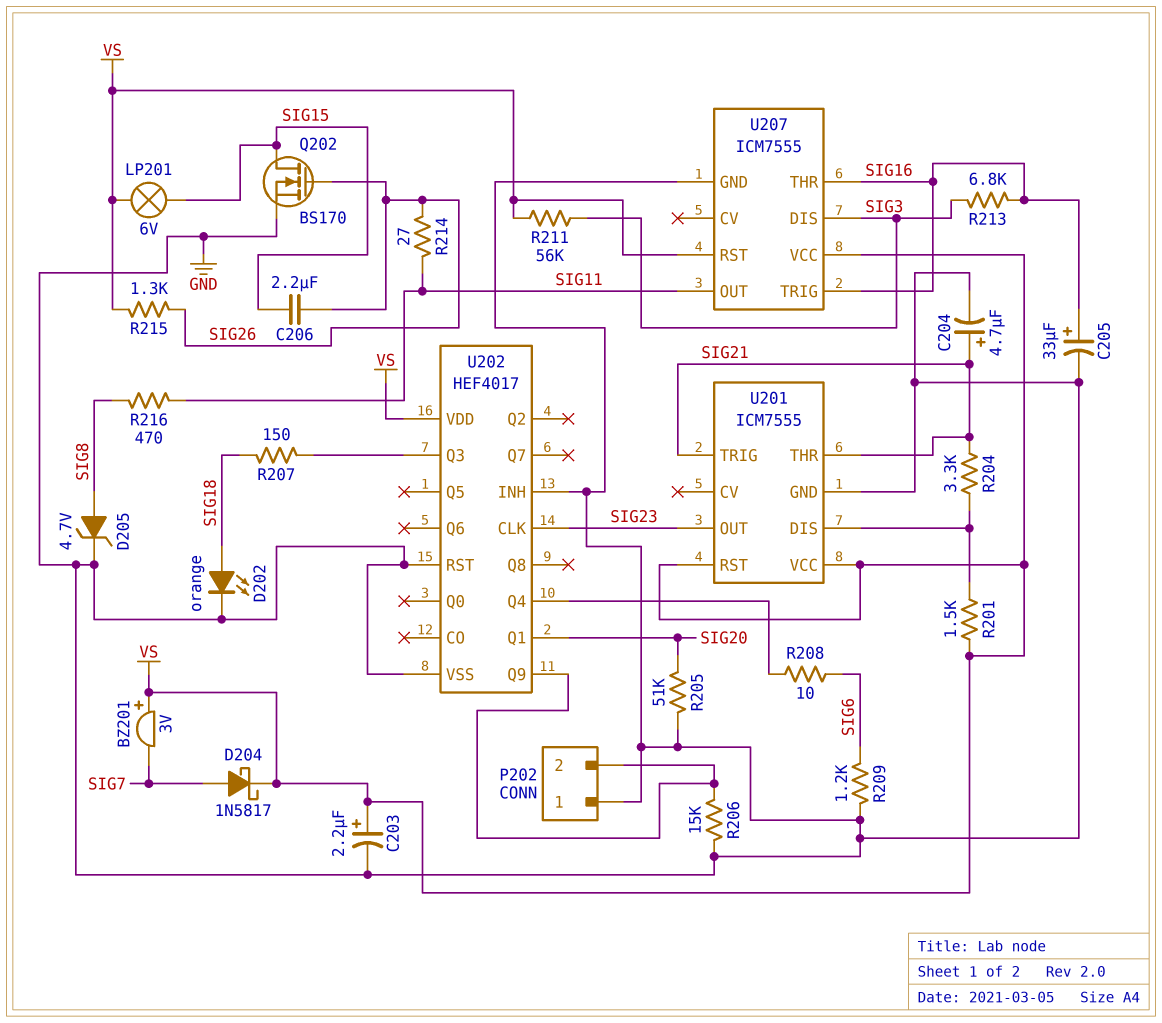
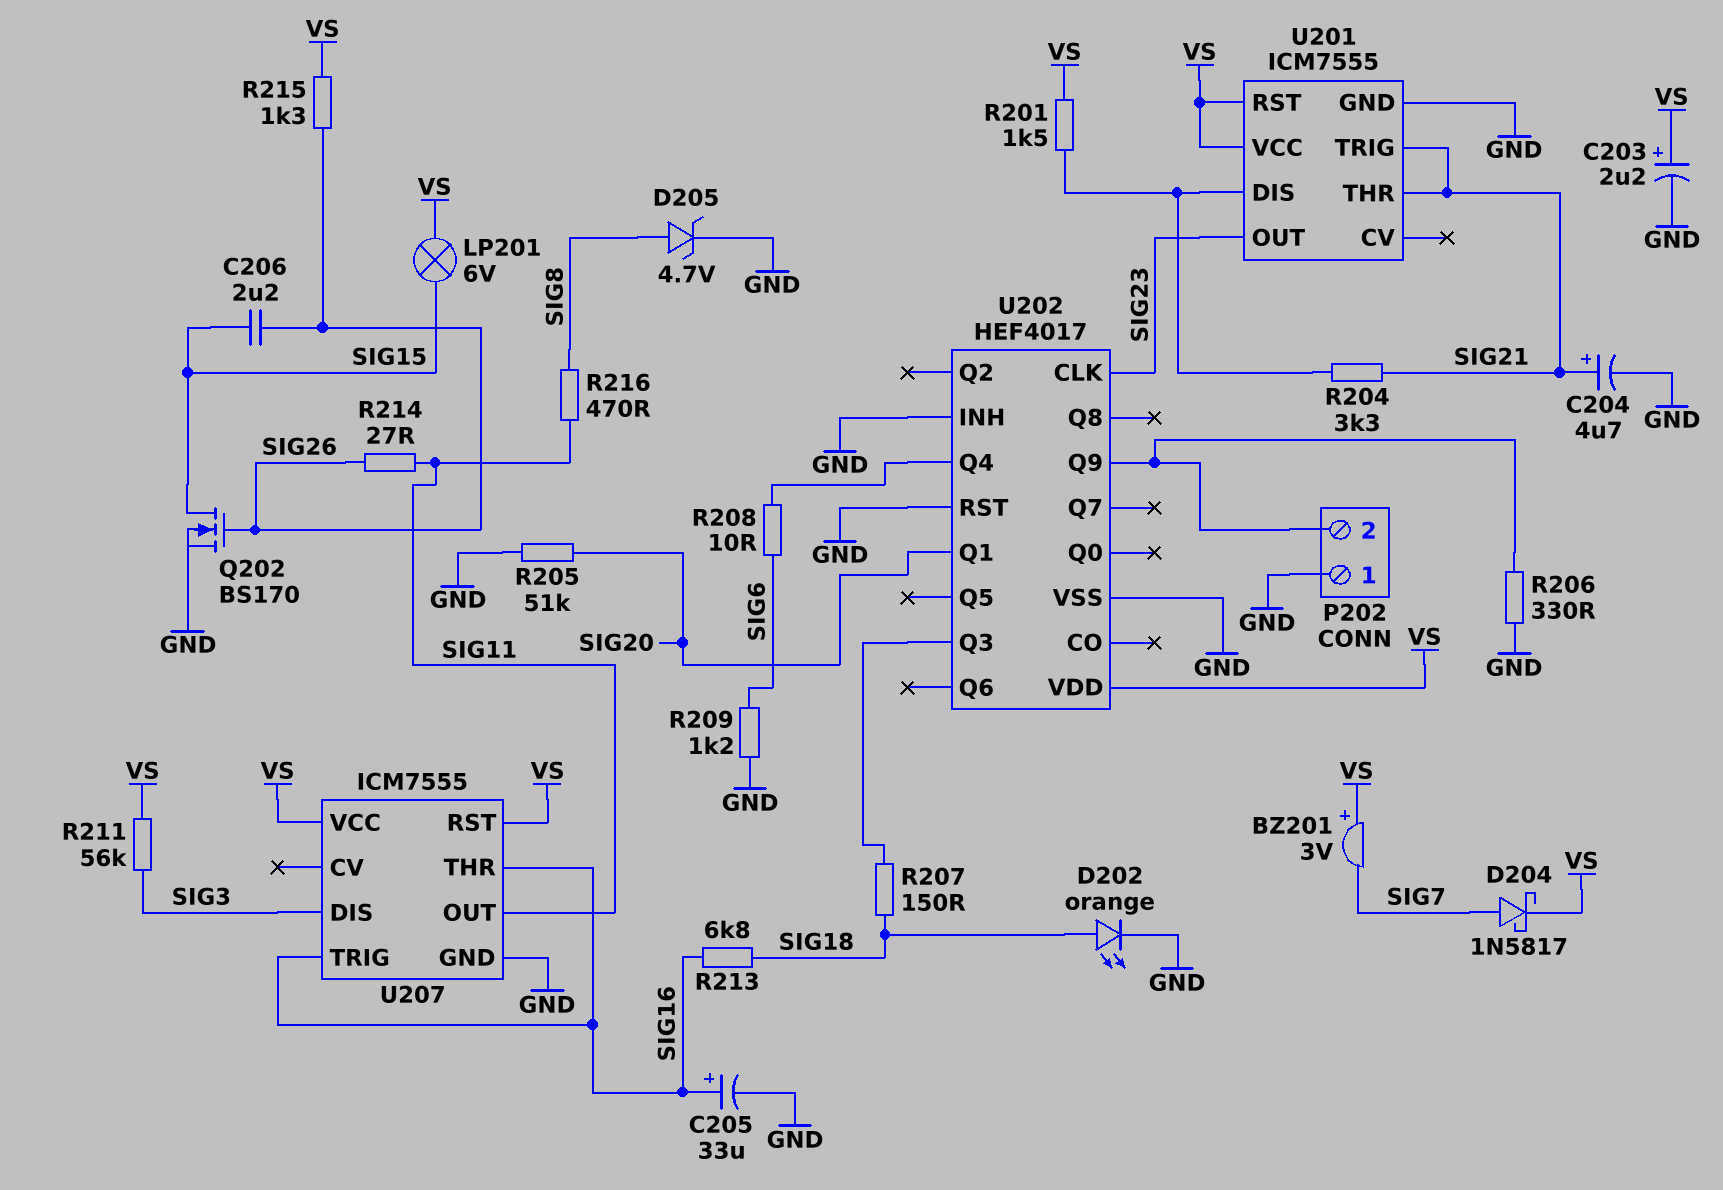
R206: 15k (GND, P202/2) -> 330 (GND, P202/2)
R213: 6.8k (SIG3, SIG16) -> 6.8k (SIG16, SIG18)

